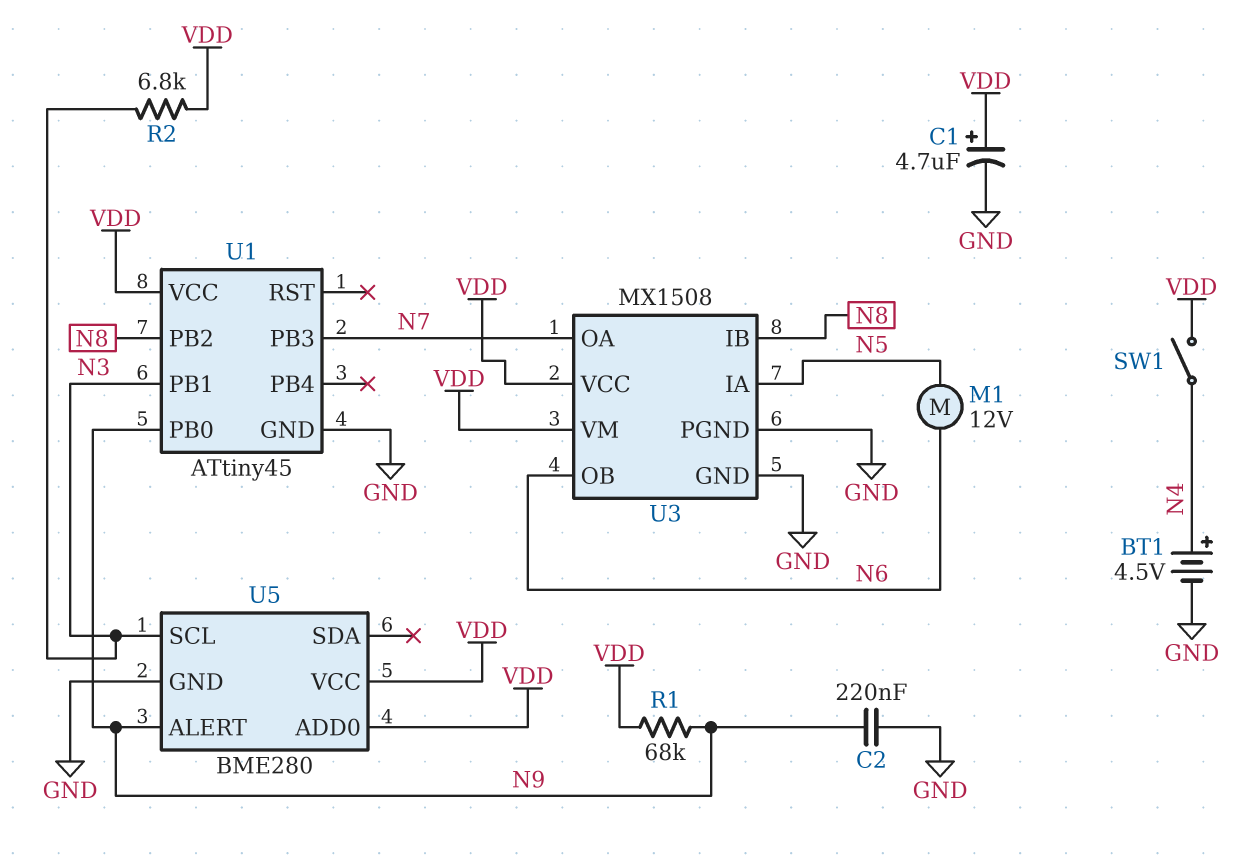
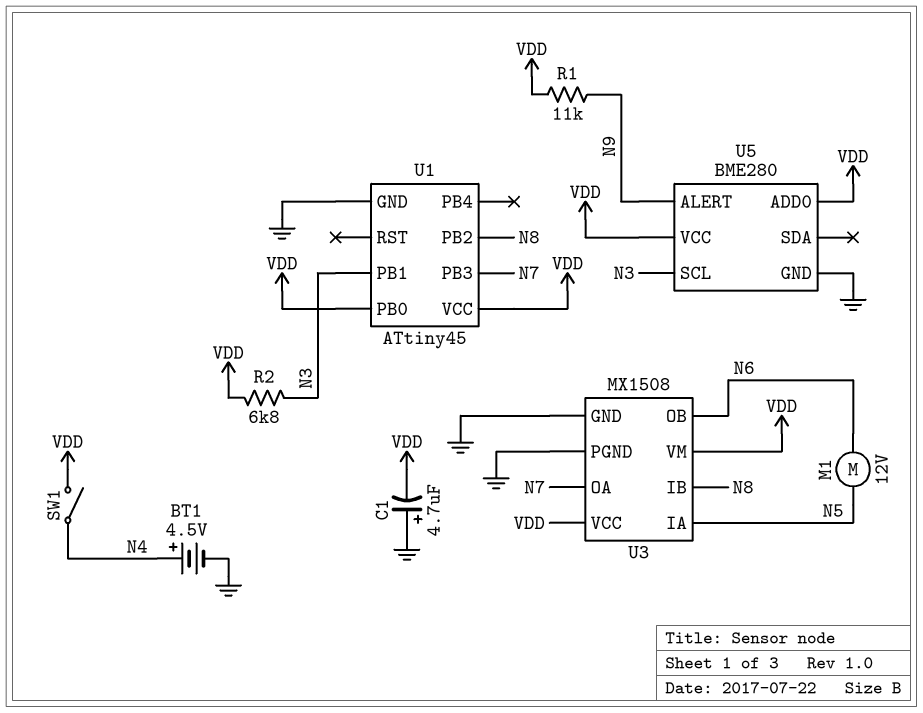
C1: 4.7uF (plus VDD, minus GND) -> 4.7uF (plus GND, minus VDD)
C2: 220nF (GND, N9) -> none
R1: 68k (N9, VDD) -> 11k (N9, VDD)
U1 pin PB0: N9 -> VDD

